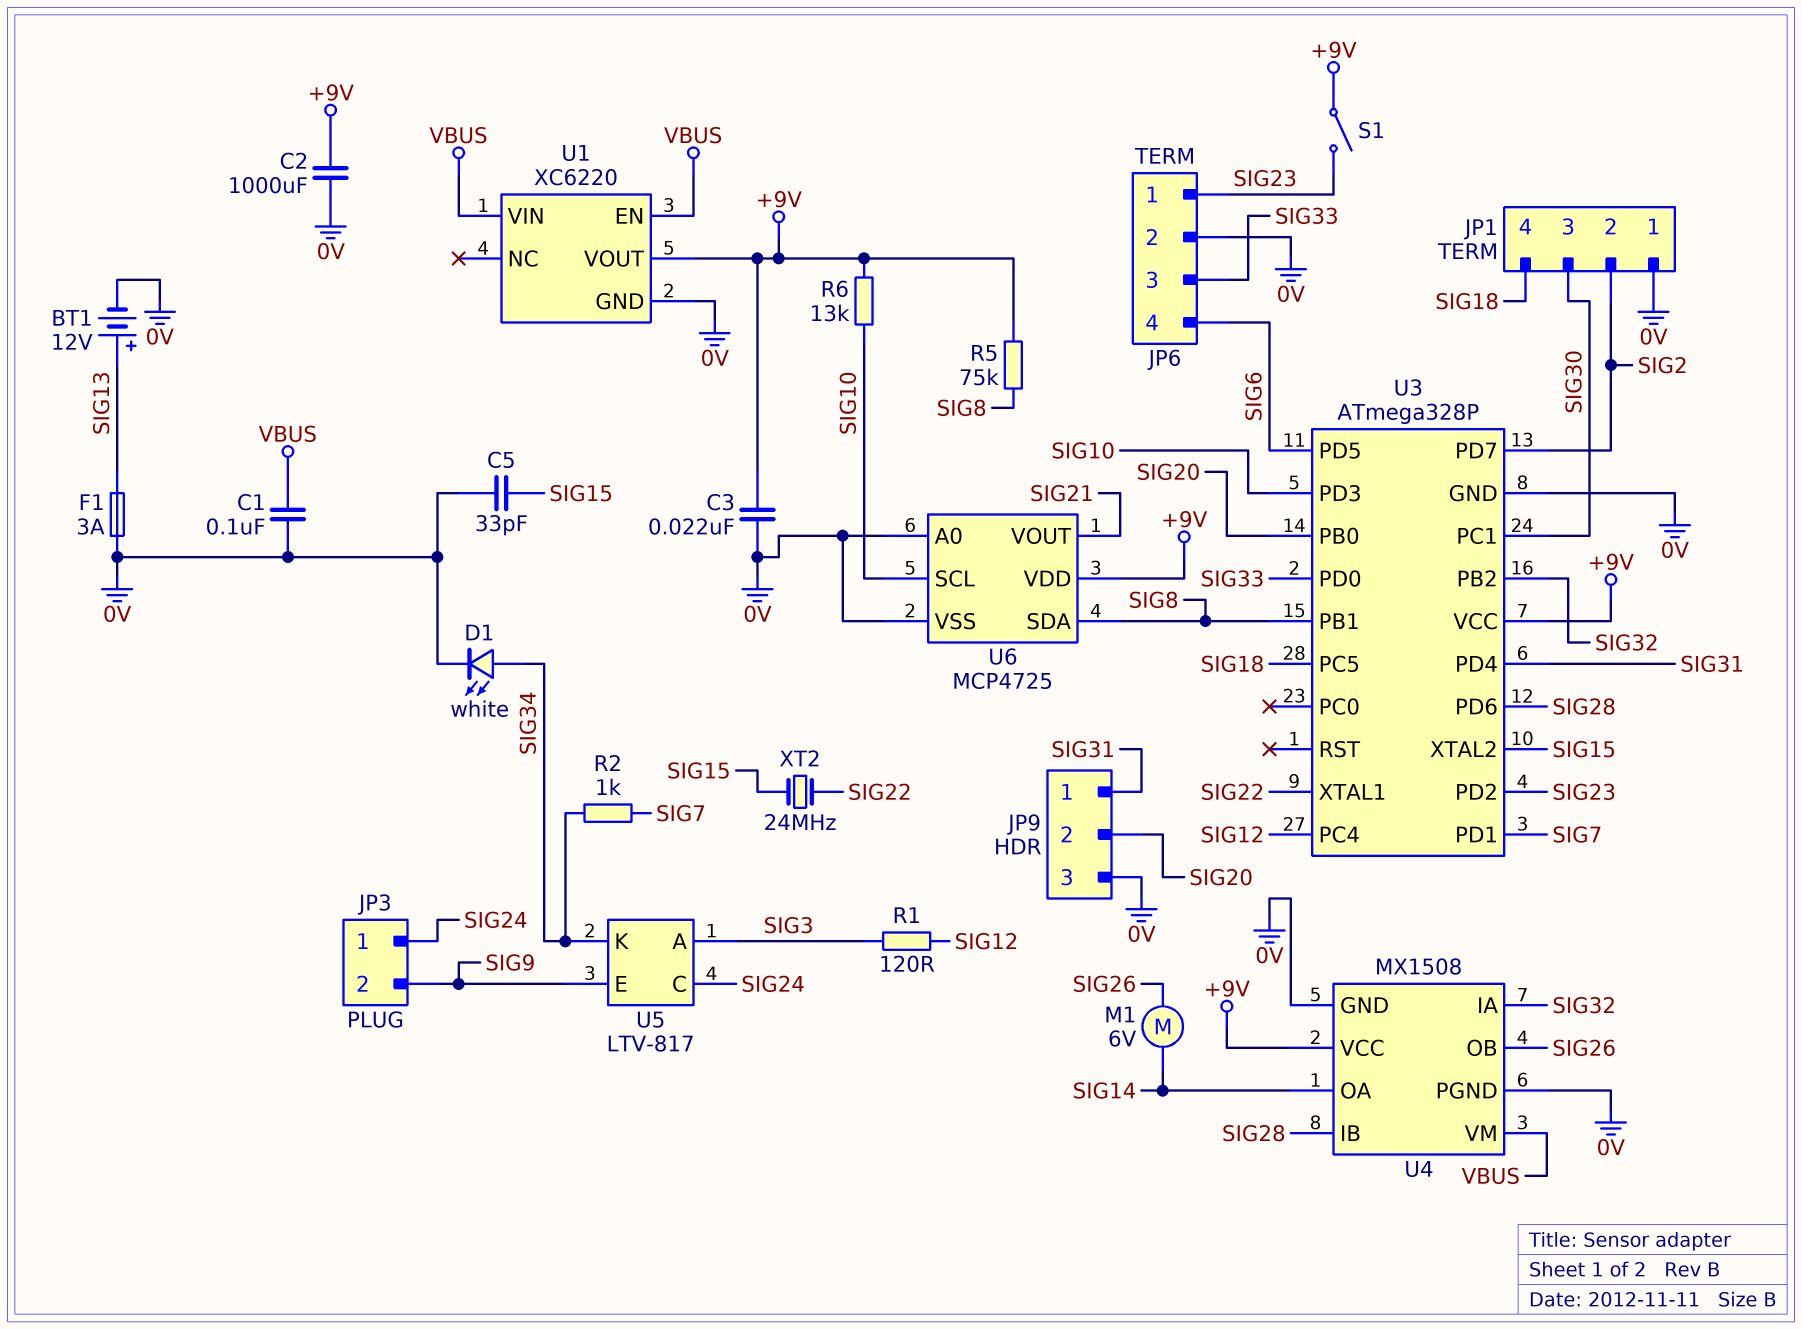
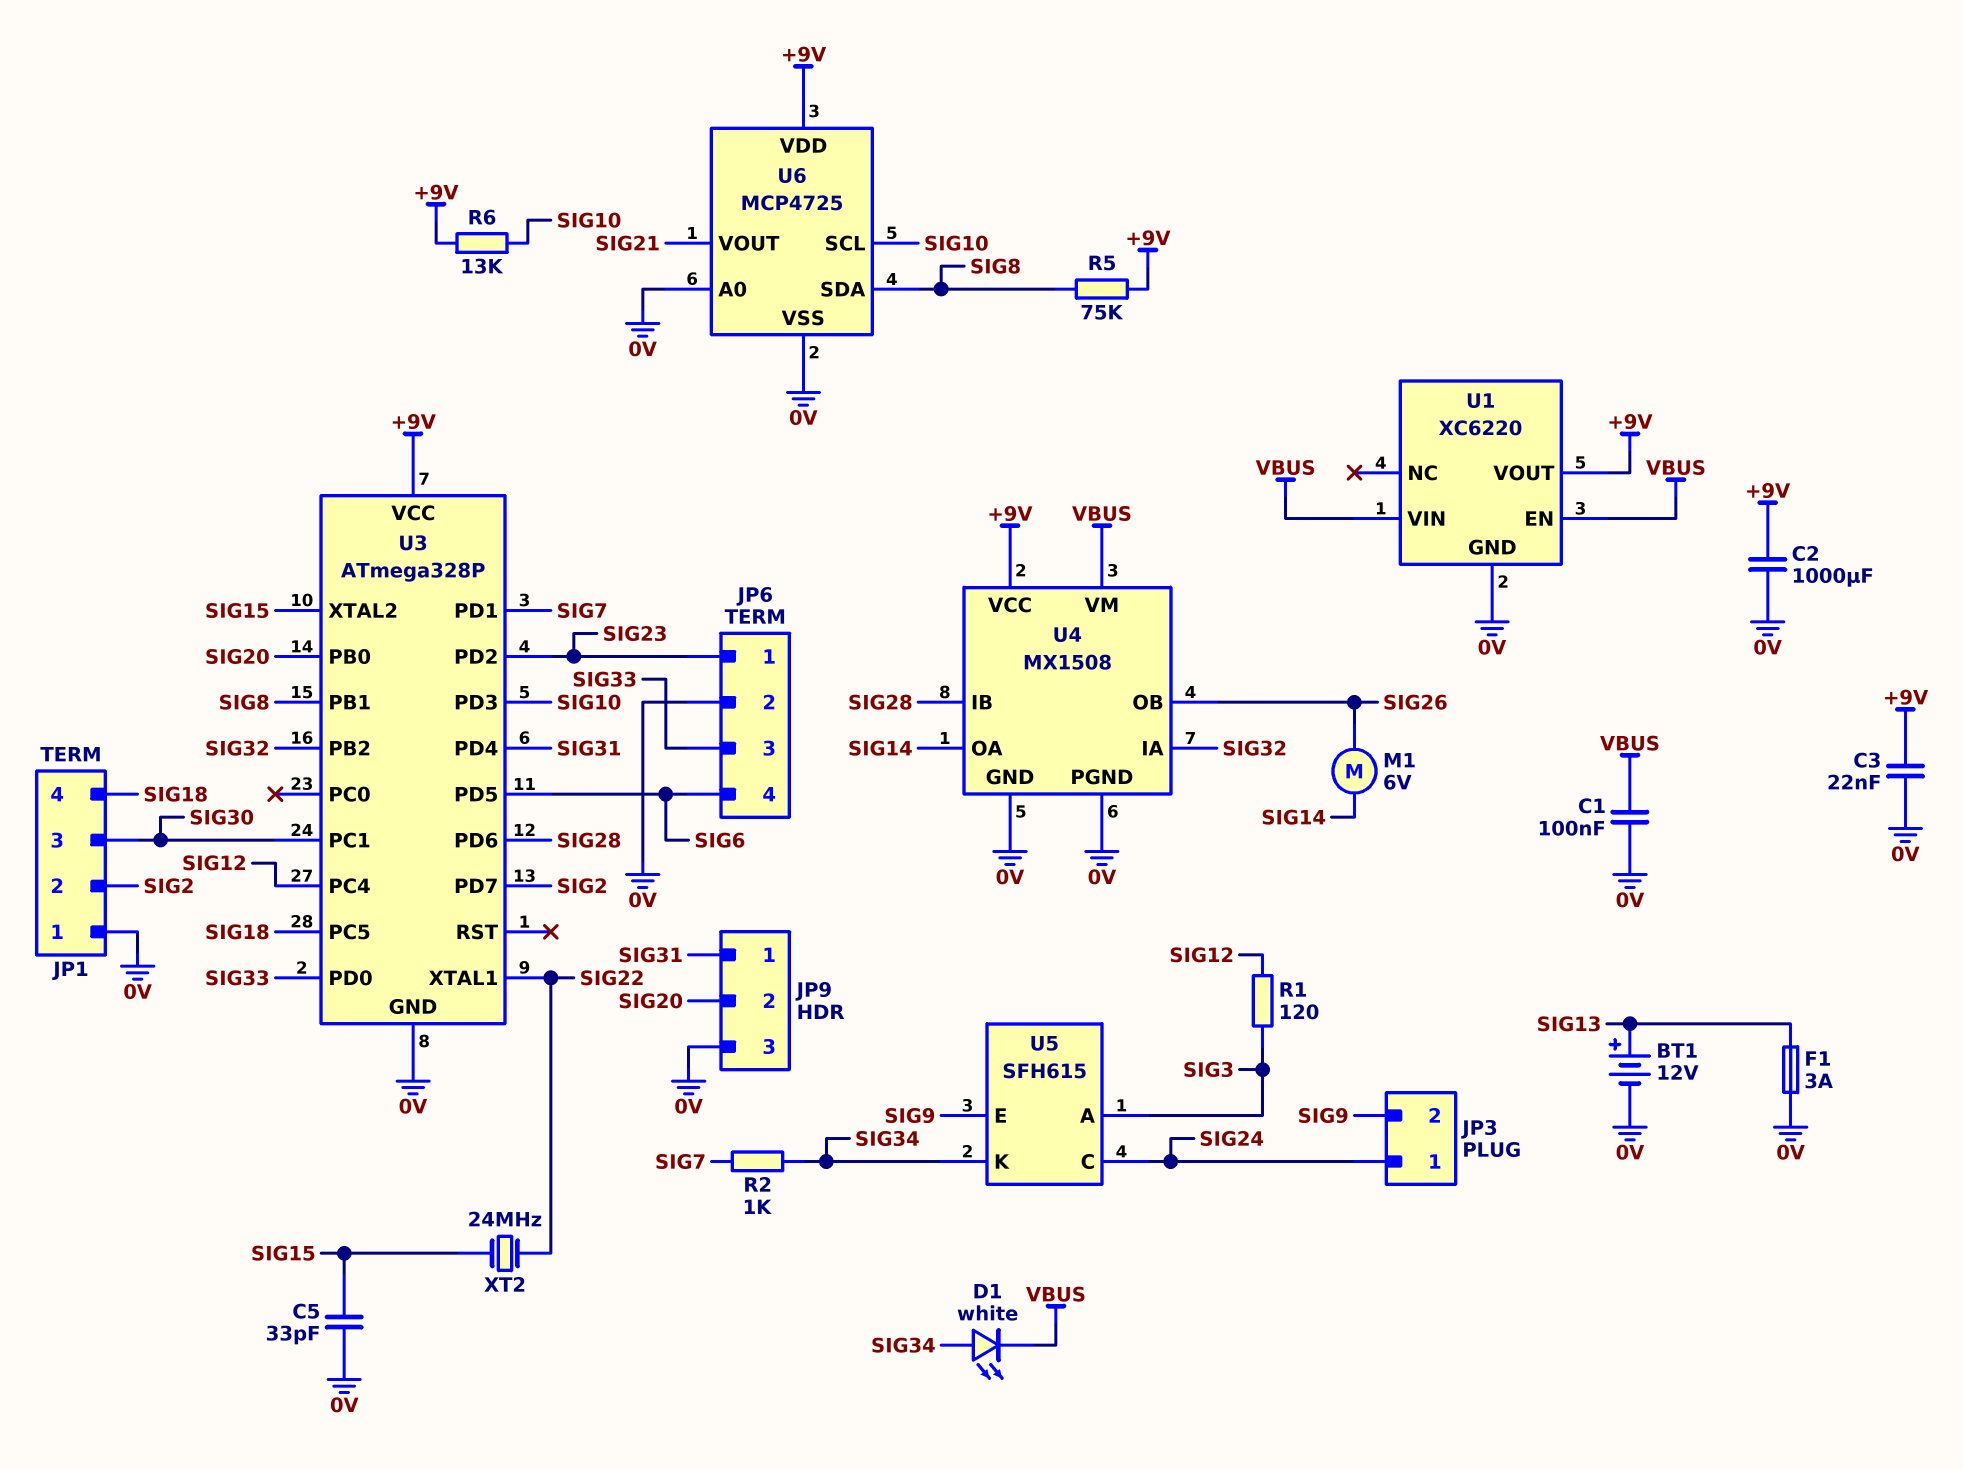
D1: LED white (A SIG34, K 0V) -> LED white (A SIG34, K VBUS)
S1: switch (+9V, SIG23) -> none
U5: LTV-817 -> SFH615

